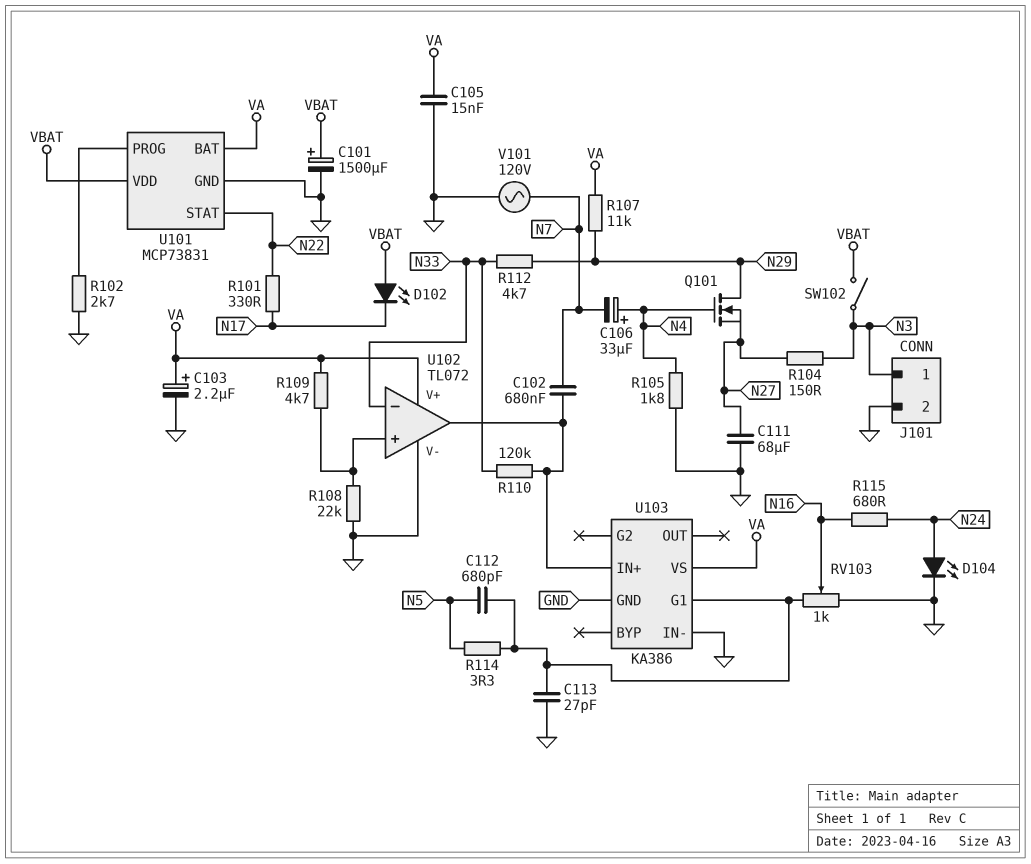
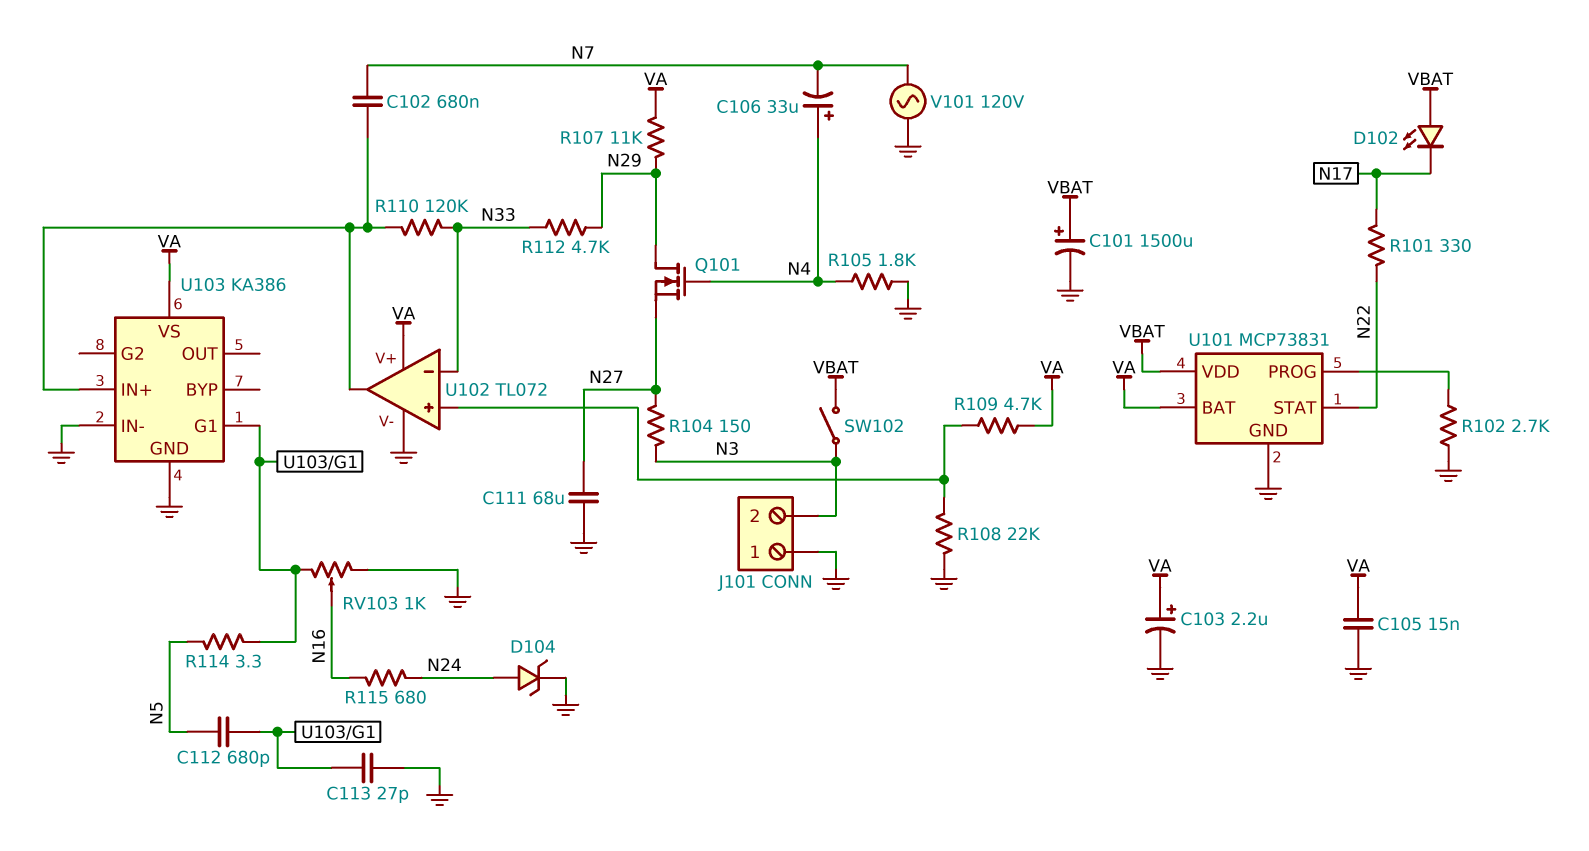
D104: LED (A N24, K GND) -> zener (A N24, K GND)
J101 pin 1: N3 -> GND
J101 pin 2: GND -> N3

